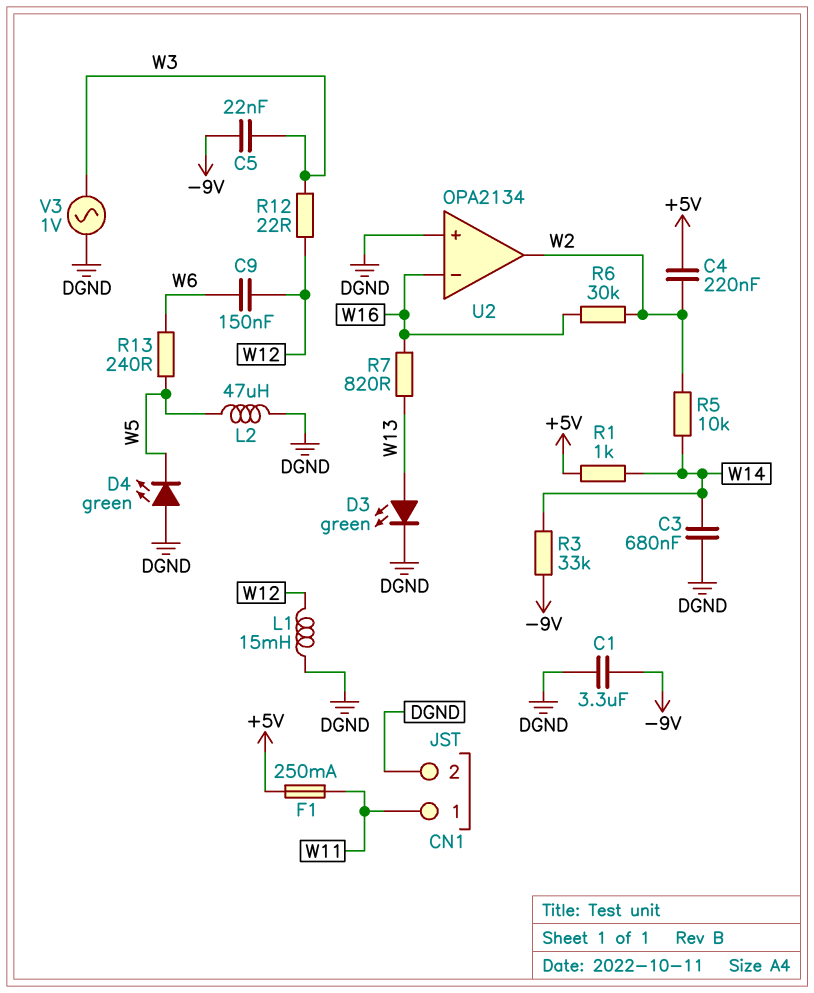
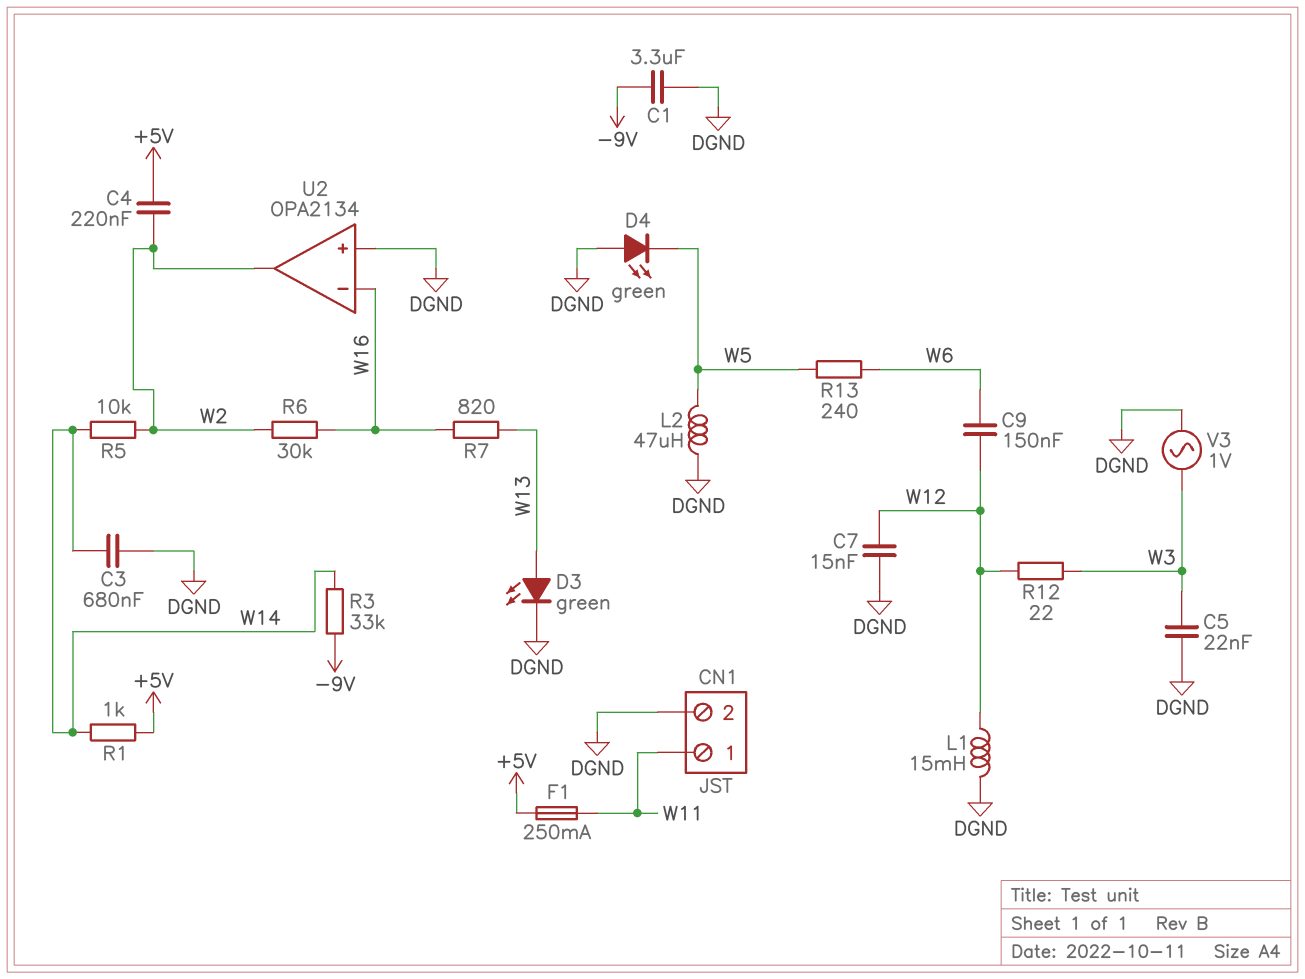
C5: 22nF (-9V, W3) -> 22nF (DGND, W3)
C7: none -> 15nF (DGND, W12)

